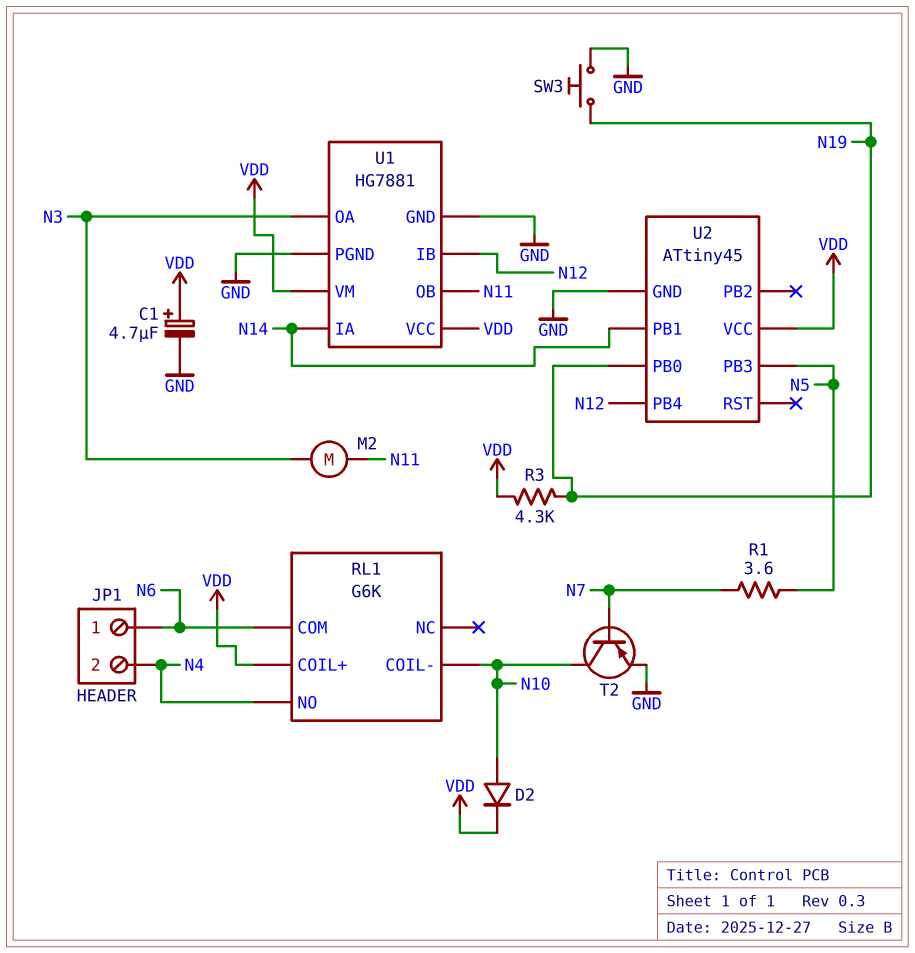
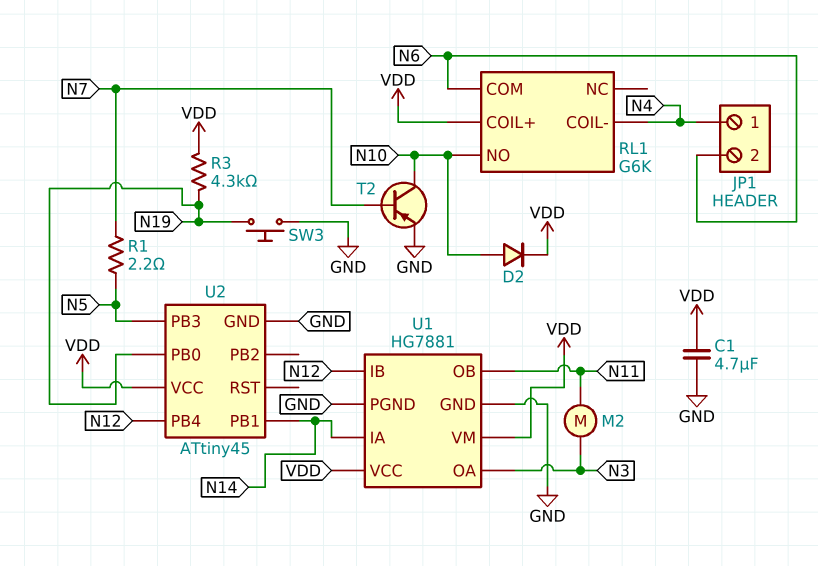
C1: 4.7uF (plus VDD, minus GND) -> 4.7uF (GND, VDD)
JP1 pin 1: N6 -> N4
JP1 pin 2: N4 -> N6
R1: 3.6 (N5, N7) -> 2.2 (N5, N7)
RL1 pin COIL-: N10 -> N4
RL1 pin NO: N4 -> N10

